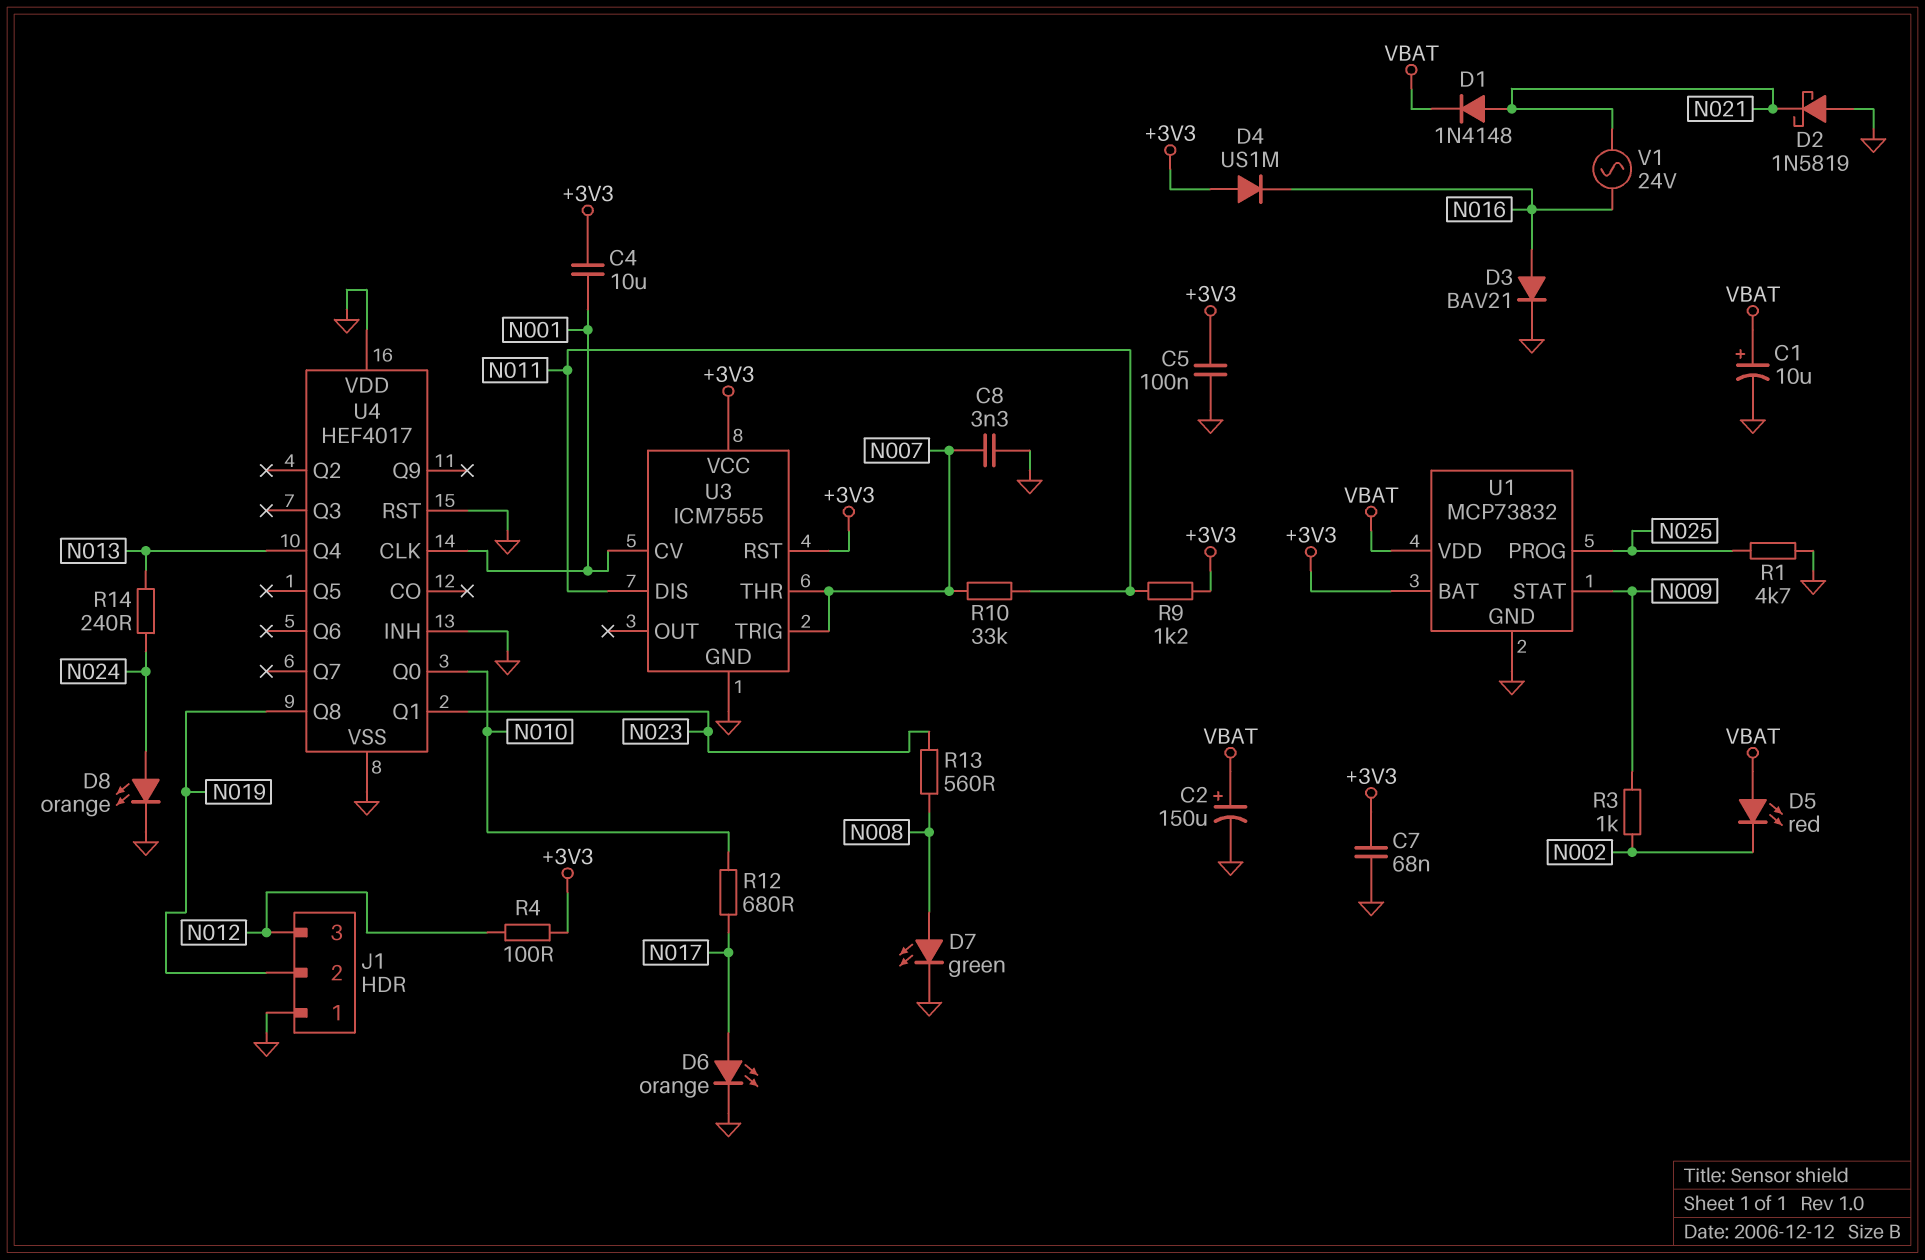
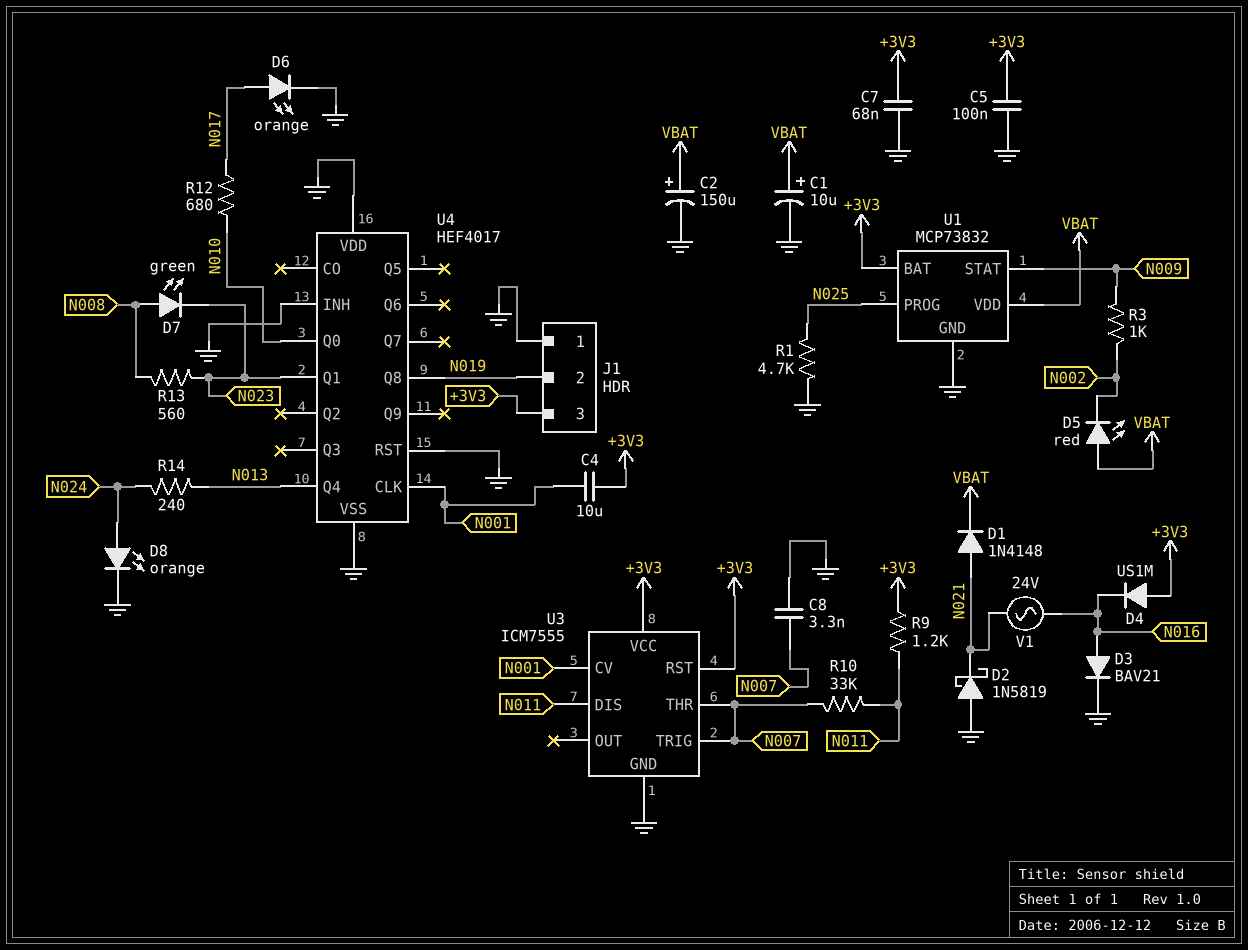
D7: LED green (A N008, K GND) -> LED green (A N008, K N023)
J1 pin 3: N012 -> +3V3
R4: 100 (+3V3, N012) -> none

